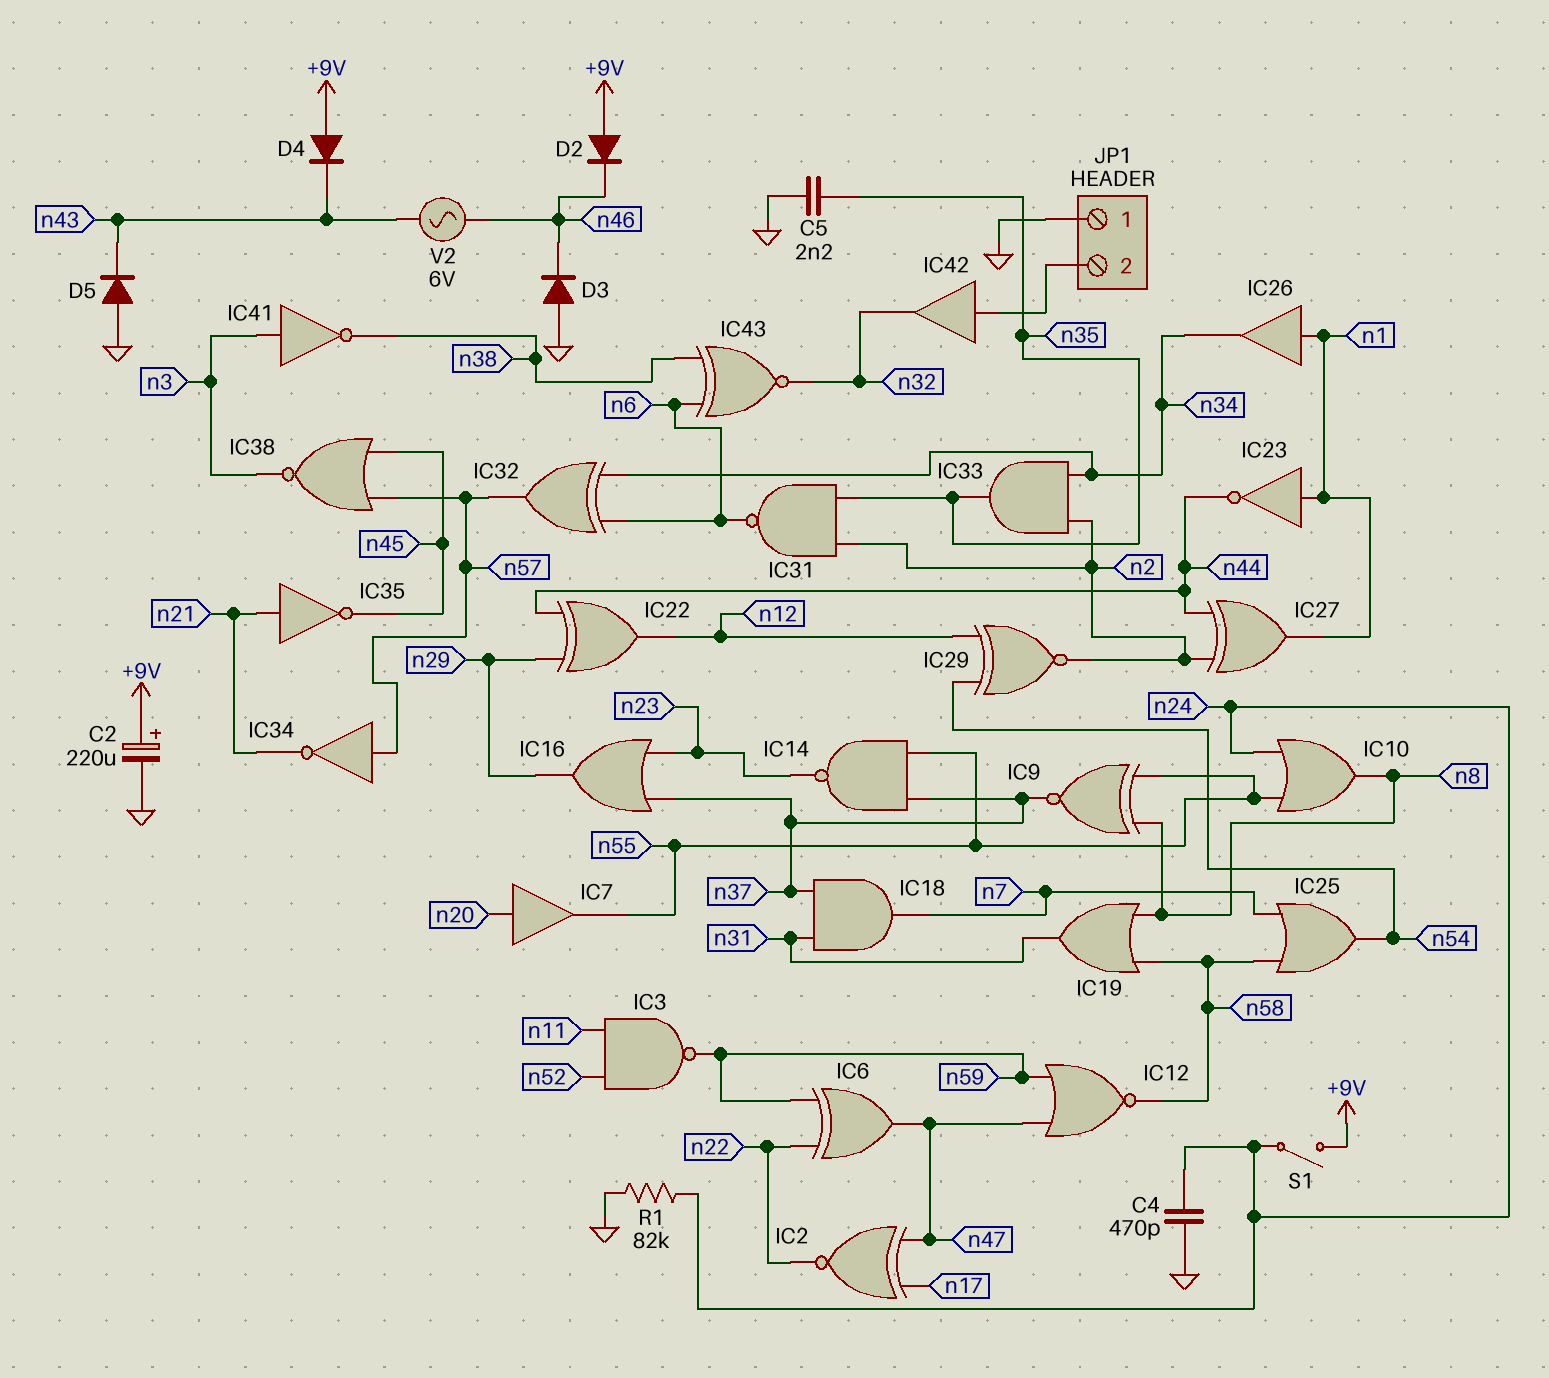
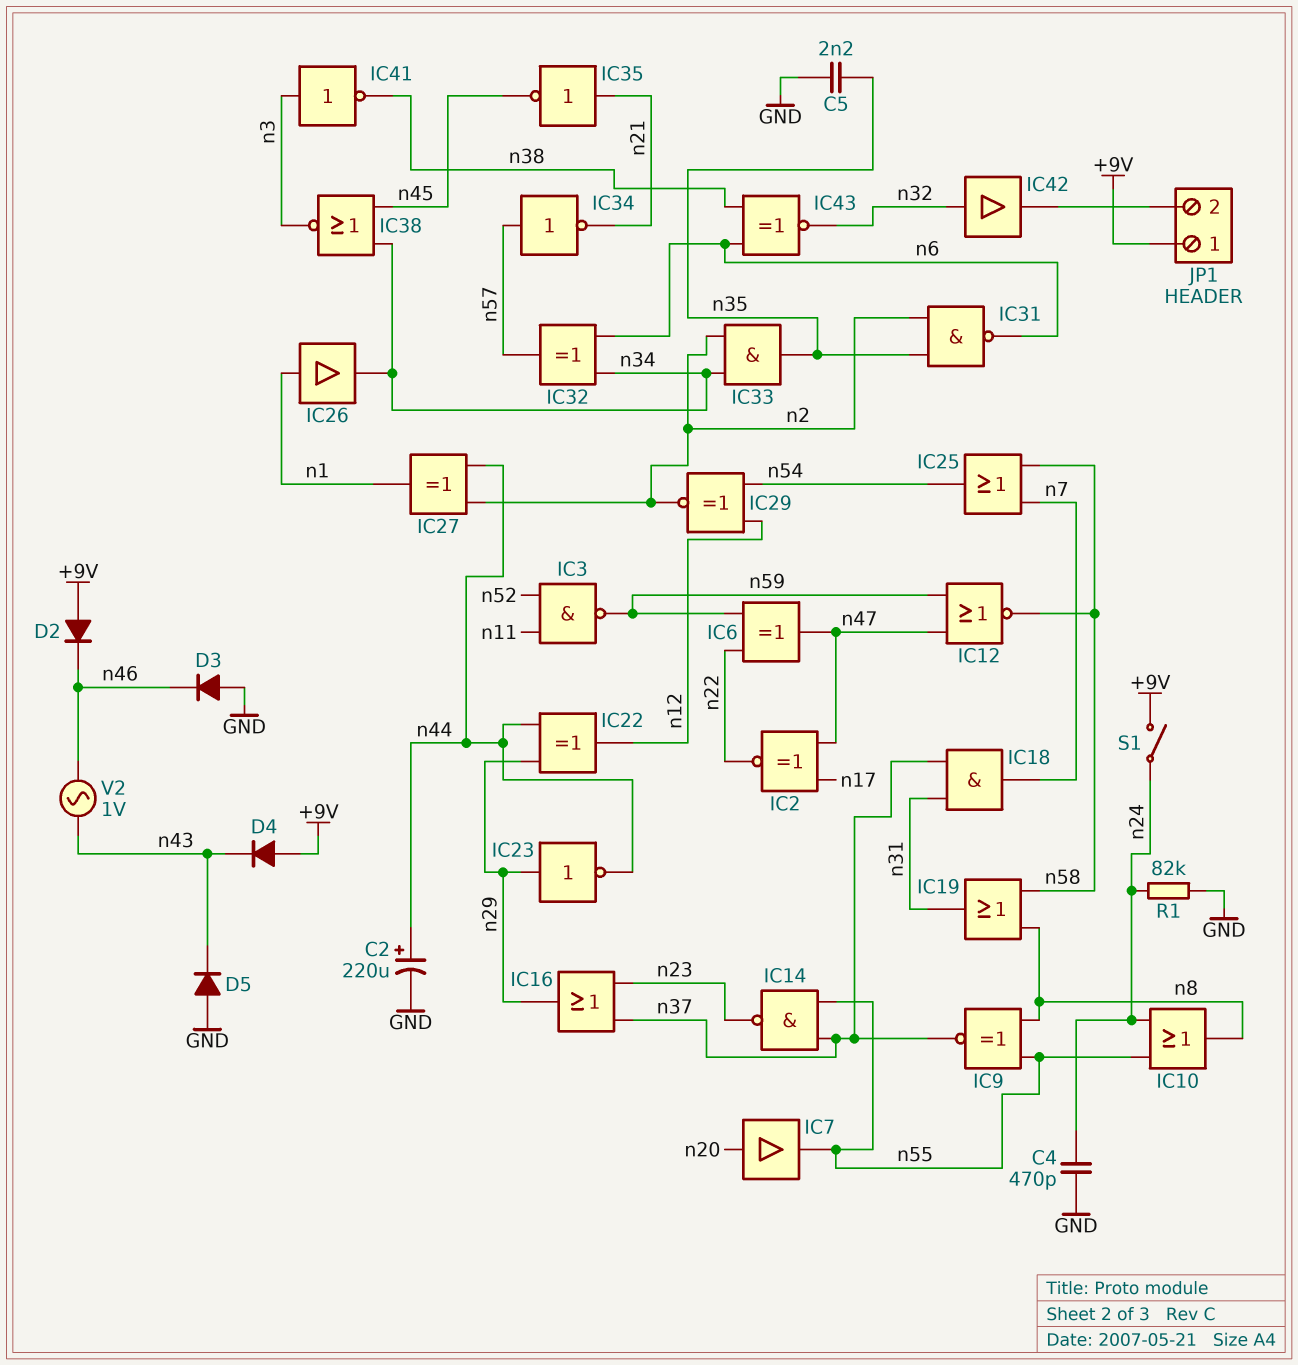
C2: 220uF (plus +9V, minus GND) -> 220uF (plus n44, minus GND)
IC23: NOT (in n1, out n44) -> NOT (in n29, out n44)
IC38: NOR (in n45, in n57, out n3) -> NOR (in n34, in n45, out n3)
IC42: buffer (in JP1/2, out n32) -> buffer (in n32, out JP1/2)
JP1 pin 1: GND -> +9V
V2: AC 6V (n43, n46) -> AC 1V (n43, n46)

